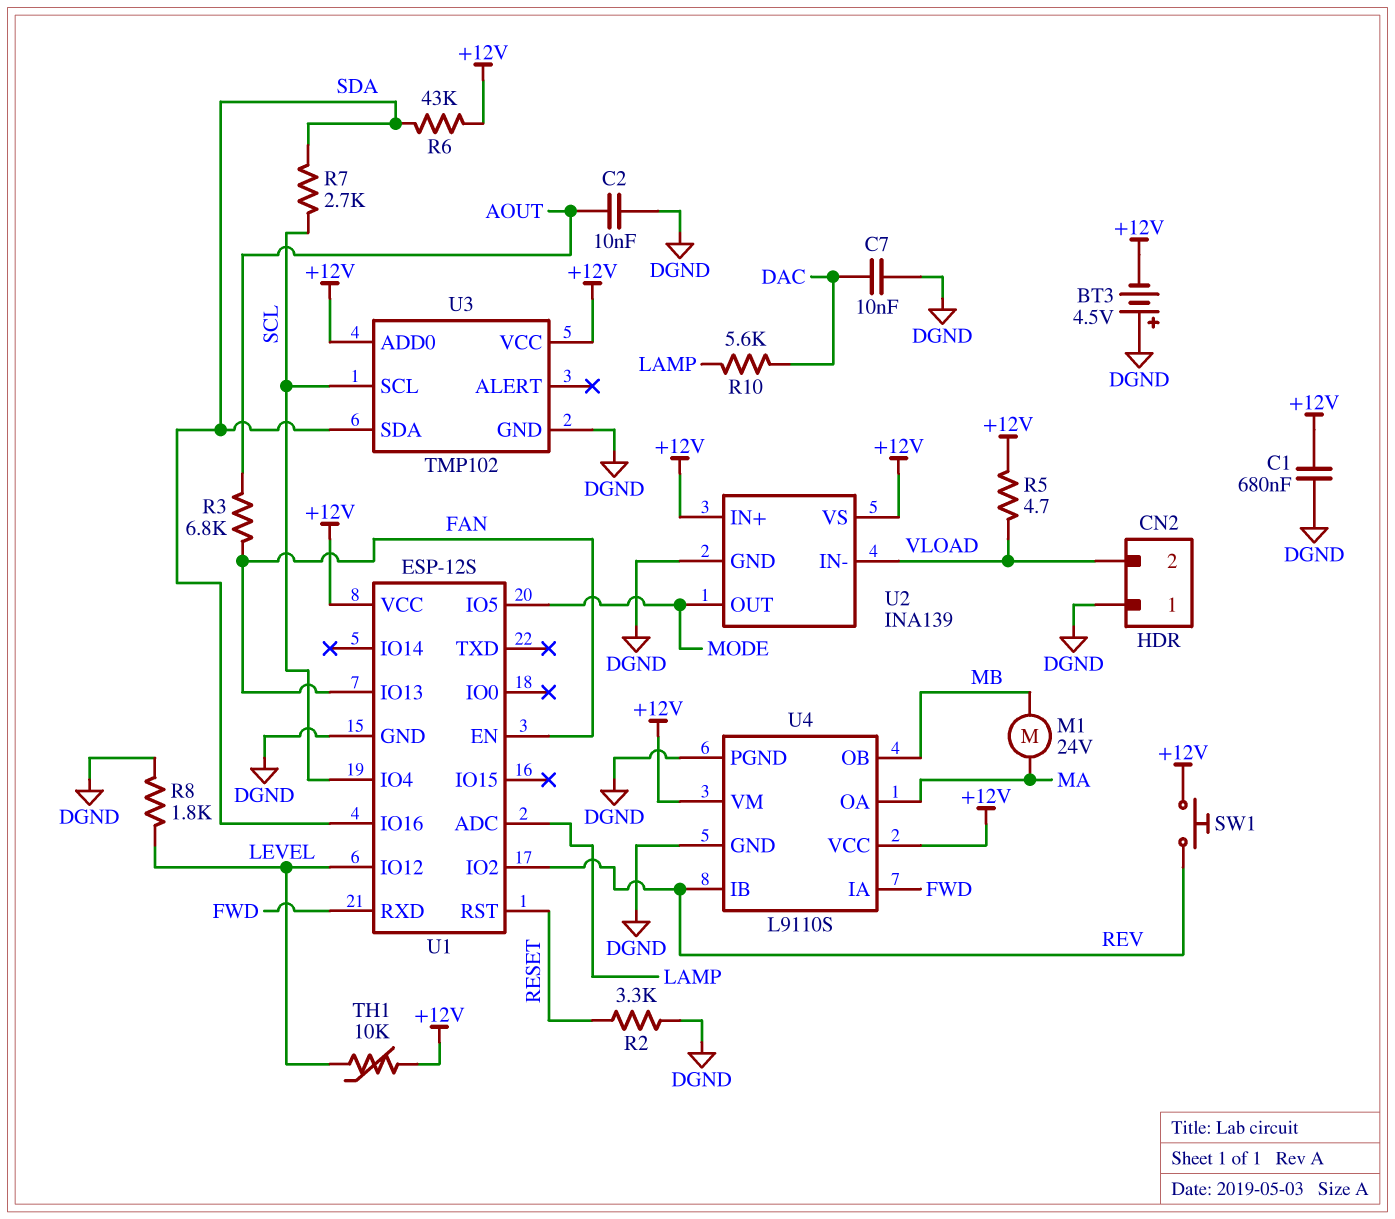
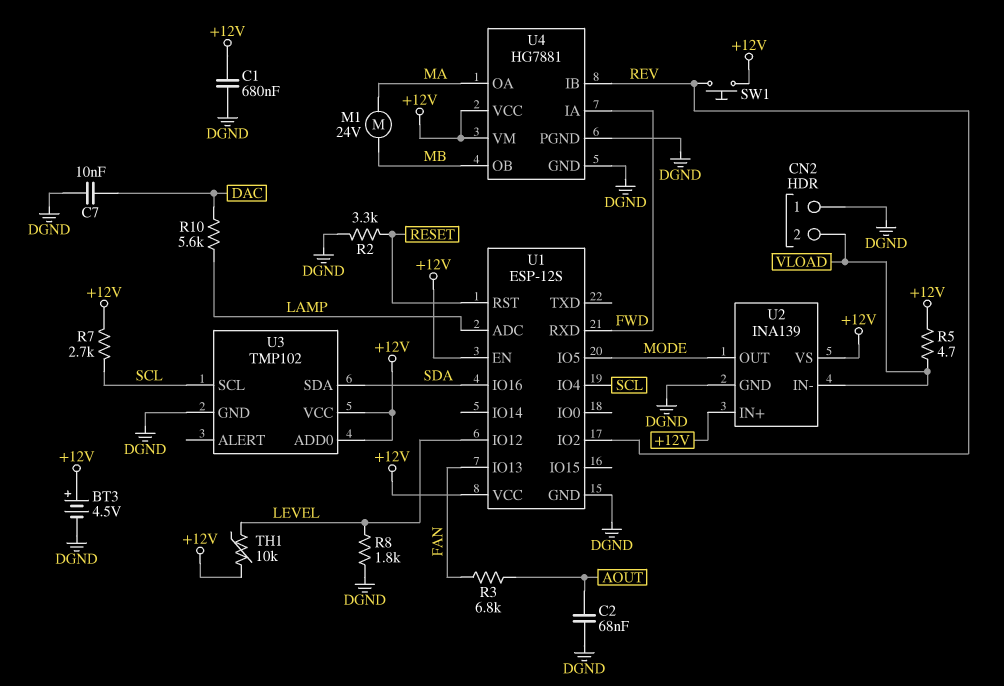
BT3: 4.5V (plus DGND, minus +12V) -> 4.5V (plus +12V, minus DGND)
C2: 10nF (AOUT, DGND) -> 68nF (AOUT, DGND)
R6: 43k (+12V, SDA) -> none
R7: 2.7k (SCL, SDA) -> 2.7k (+12V, SCL)
U1 pin EN: FAN -> +12V
U4: L9110S -> HG7881

